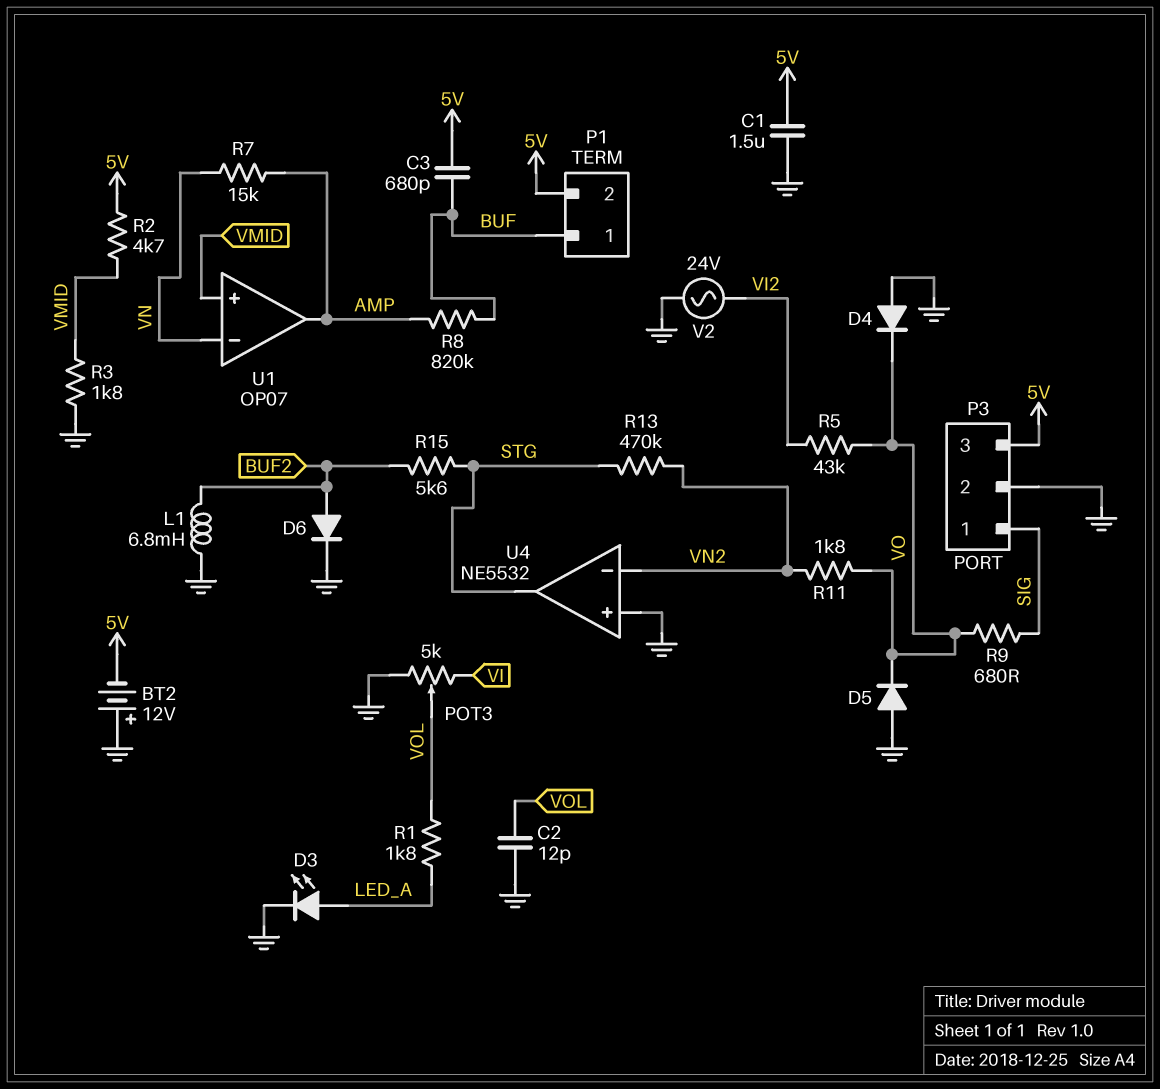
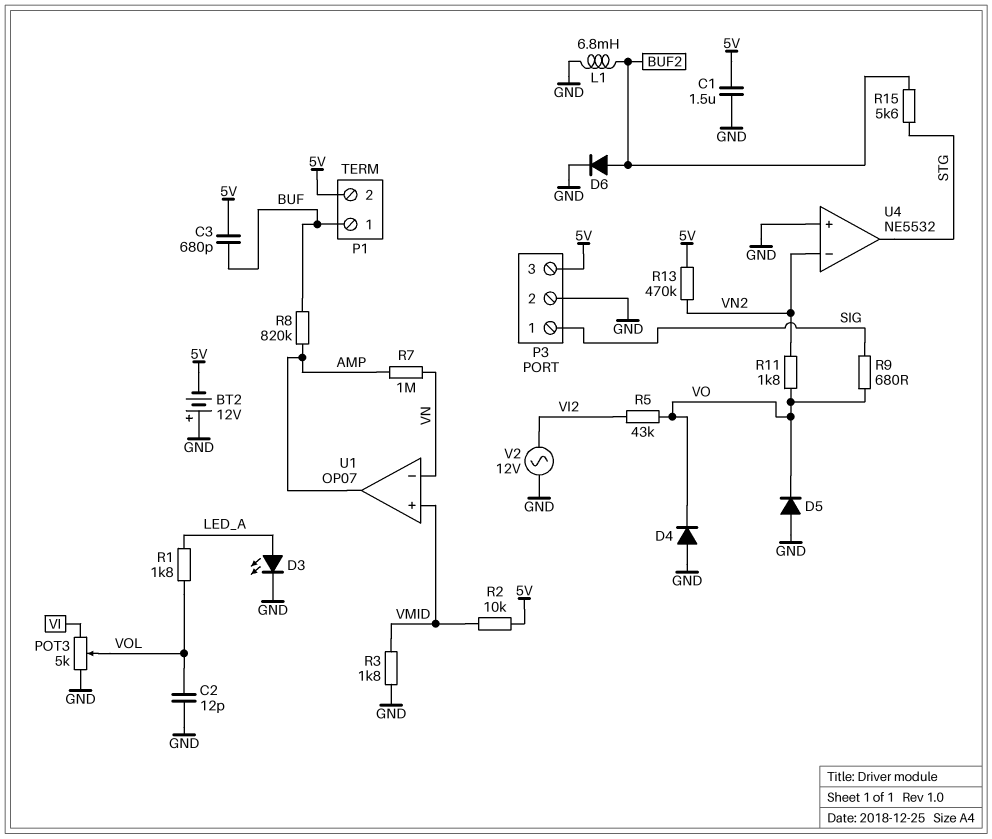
R2: 4.7k (5V, VMID) -> 10k (5V, VMID)
R7: 15k (AMP, VN) -> 1M (AMP, VN)
R13: 470k (STG, VN2) -> 470k (5V, VN2)
V2: AC 24V (GND, VI2) -> AC 12V (GND, VI2)

